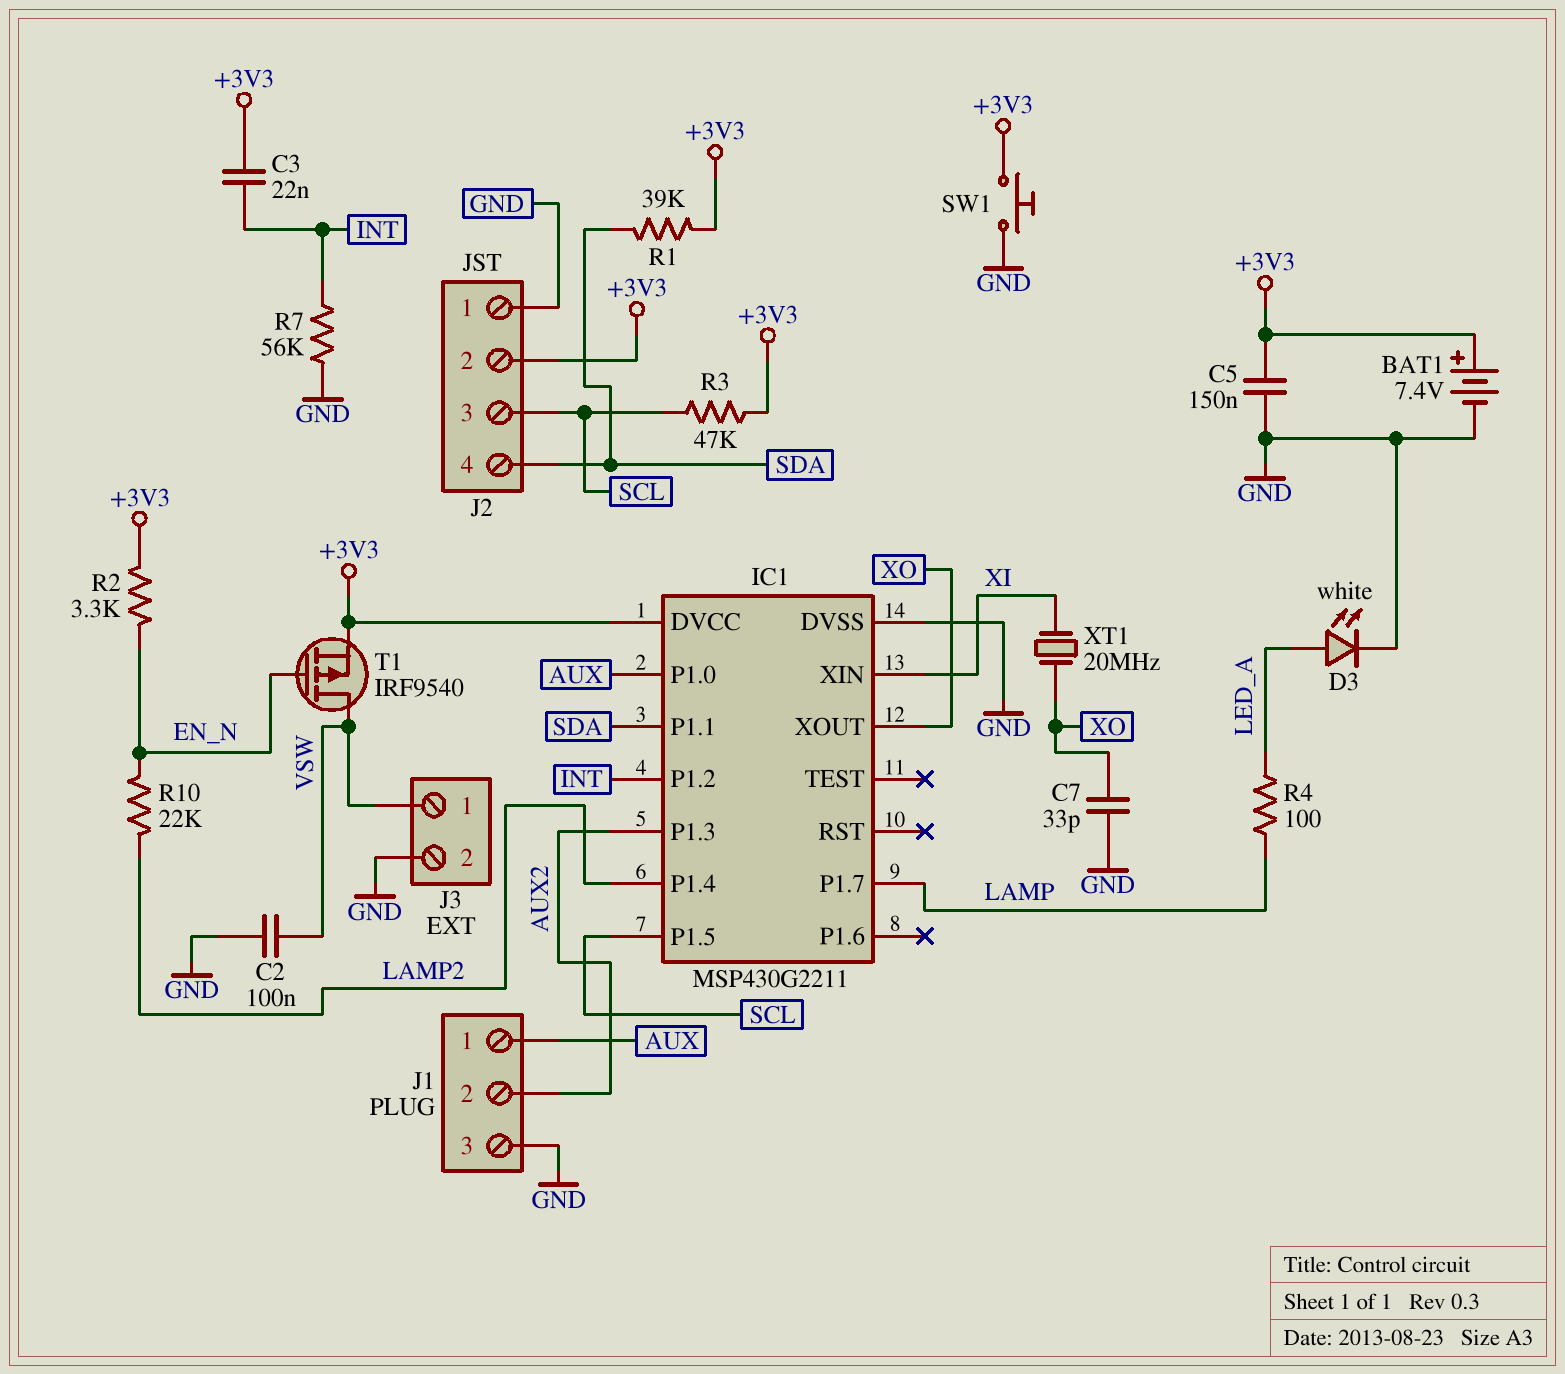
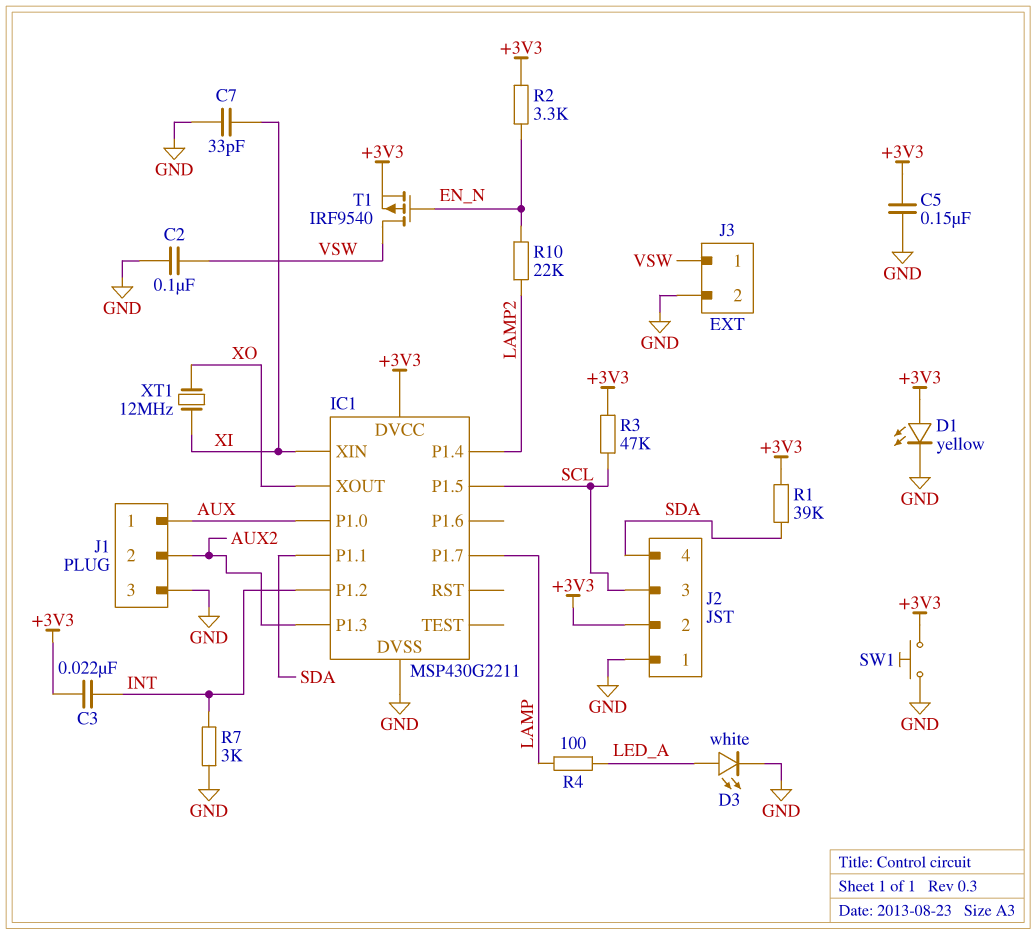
BAT1: 7.4V (plus +3V3, minus GND) -> none
C7: 33pF (GND, XO) -> 33pF (GND, XI)
D1: none -> LED yellow (A +3V3, K GND)
R7: 56k (GND, INT) -> 3k (GND, INT)
XT1: 20MHz (XI, XO) -> 12MHz (XI, XO)

